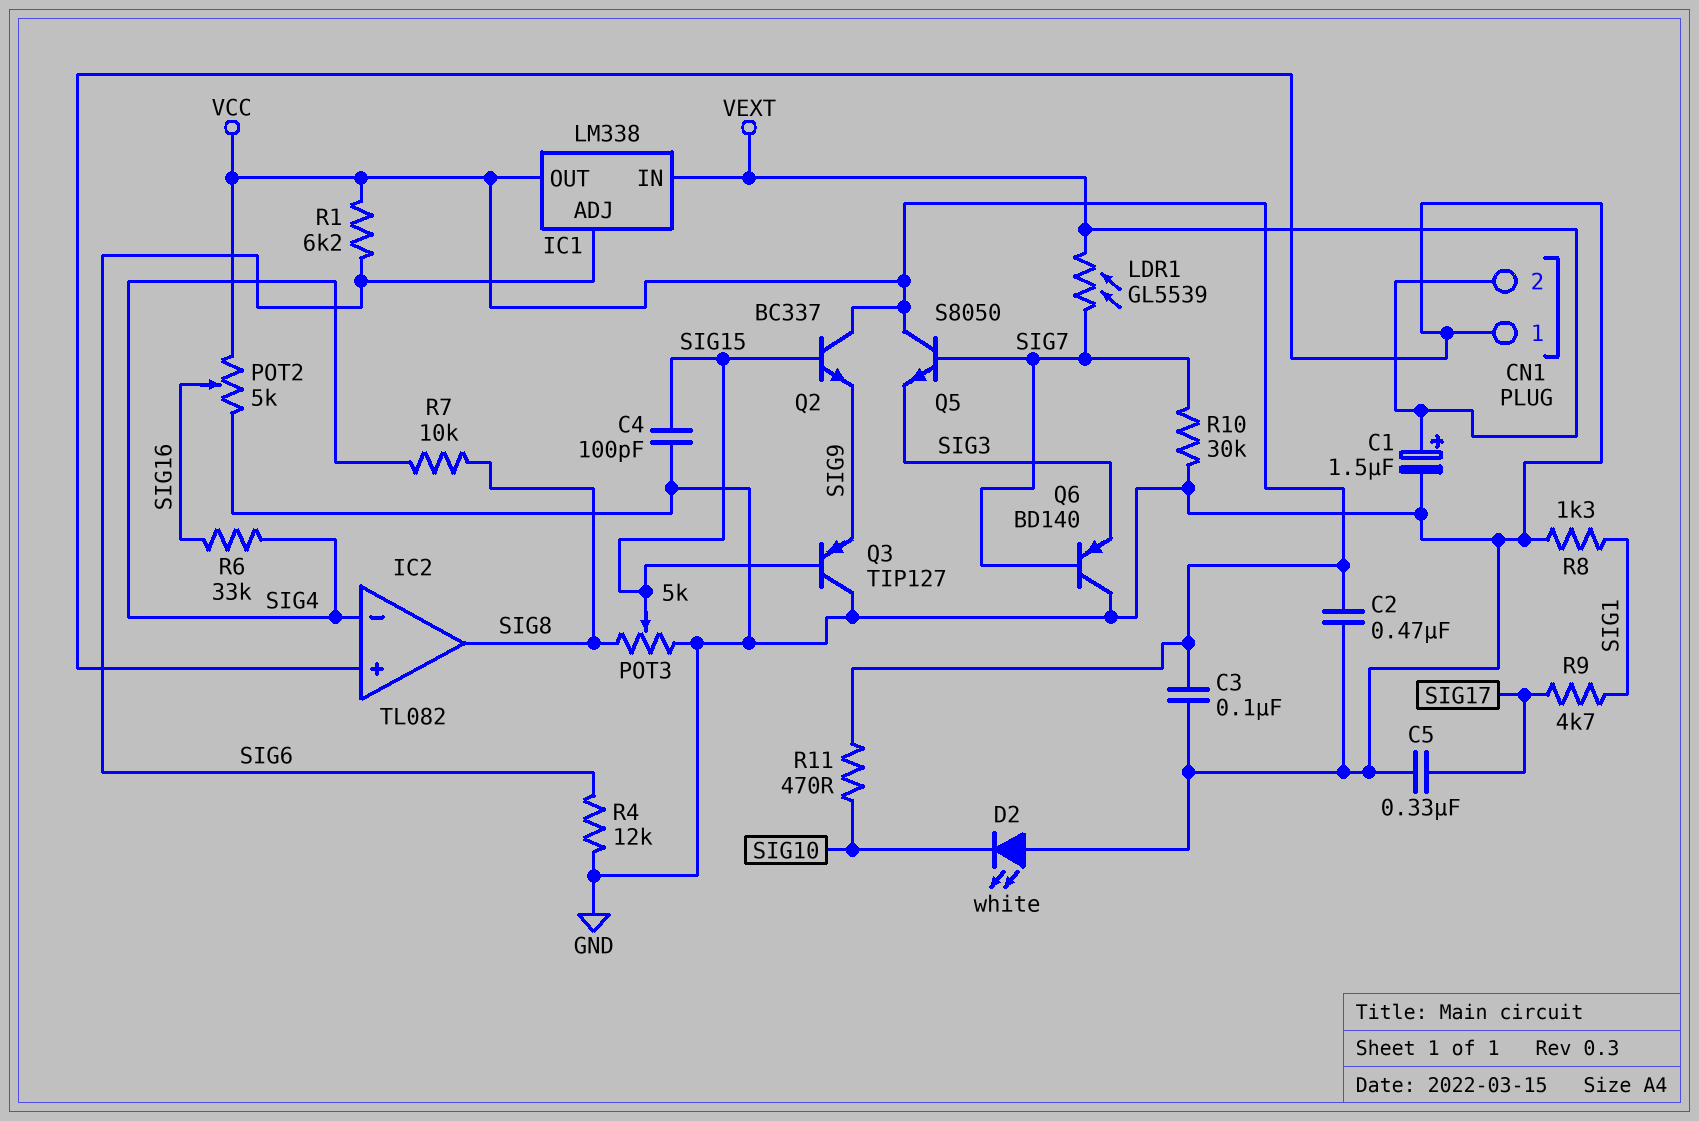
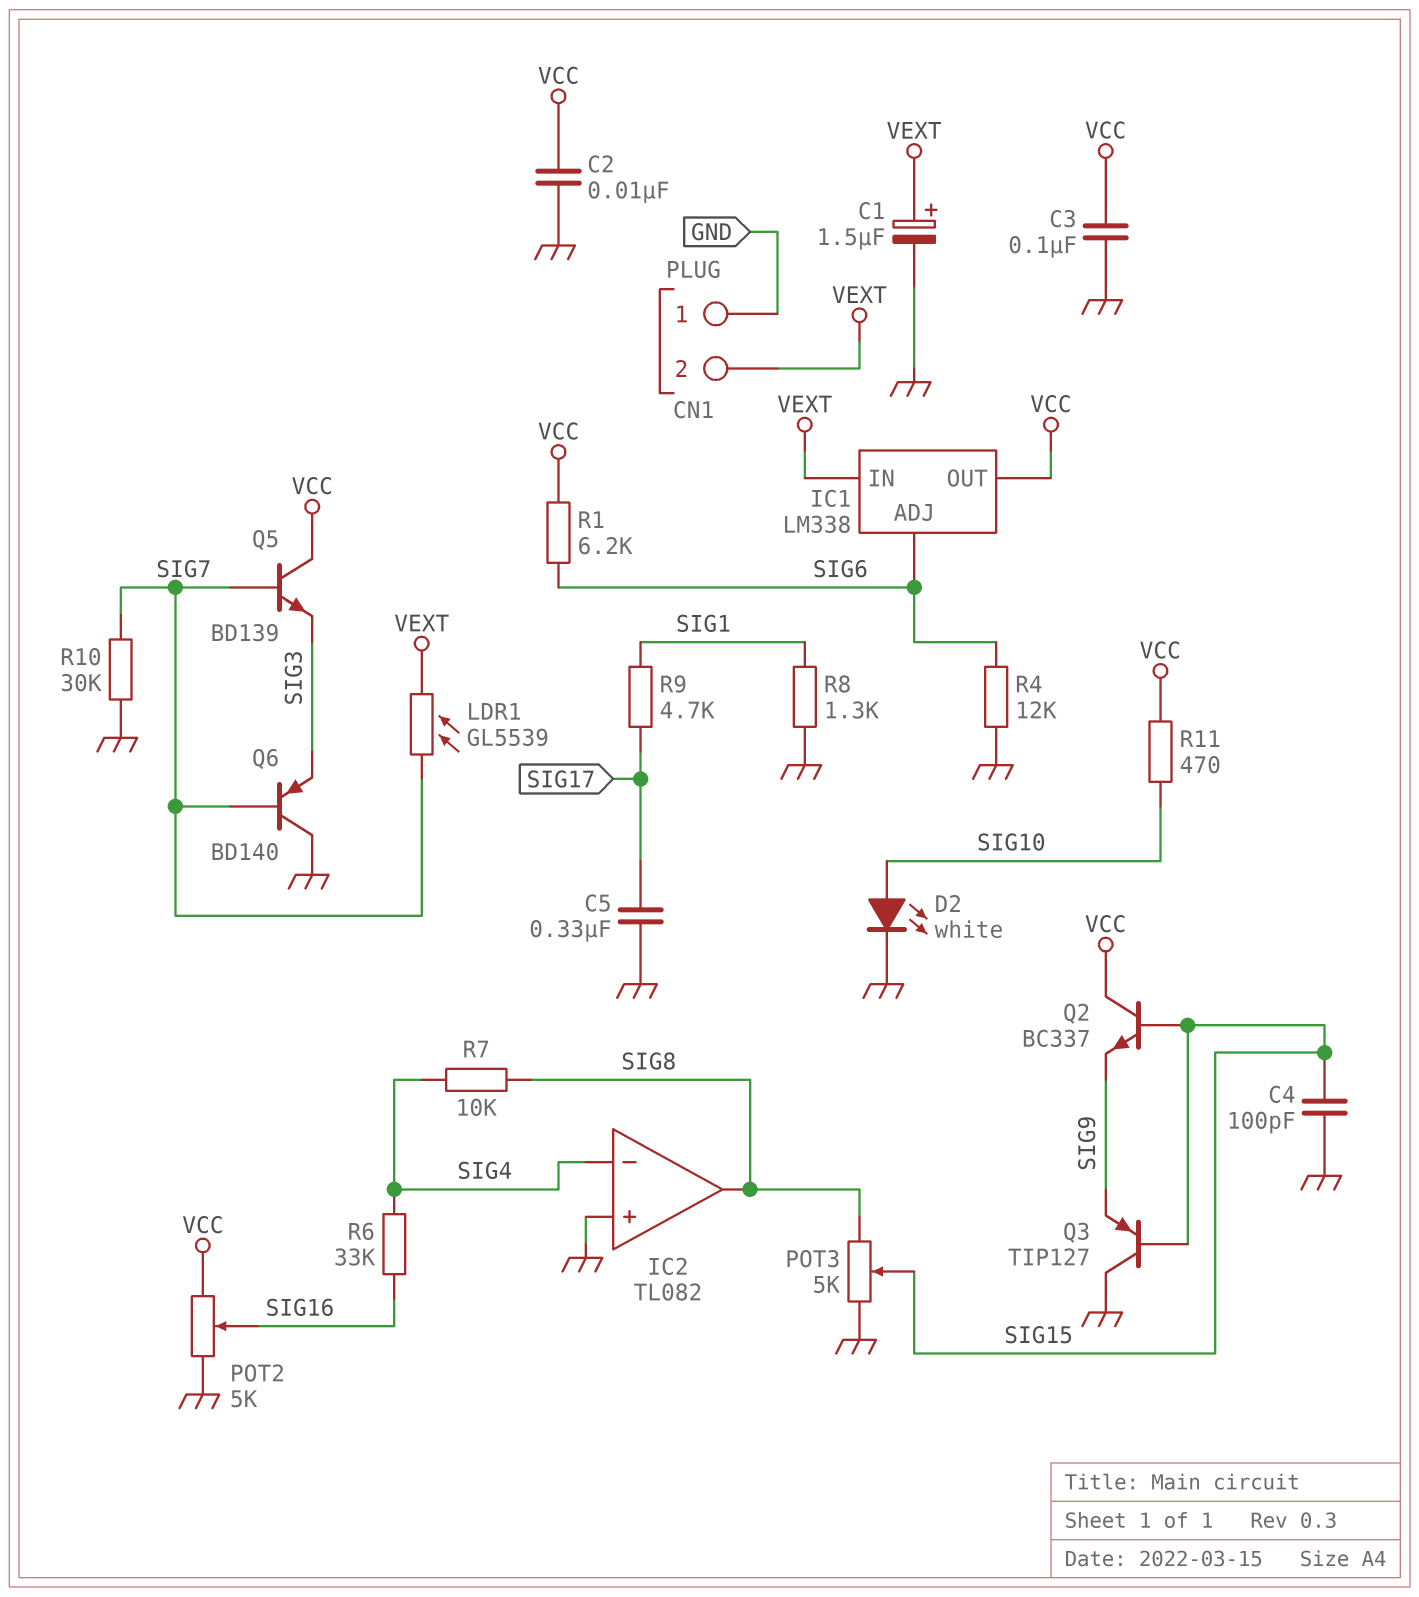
C2: 470nF (GND, VCC) -> 10nF (GND, VCC)
D2: LED white (A GND, K SIG10) -> LED white (A SIG10, K GND)
Q5: NPN S8050 (B SIG7, C VCC, E SIG3) -> NPN BD139 (B SIG7, C VCC, E SIG3)

